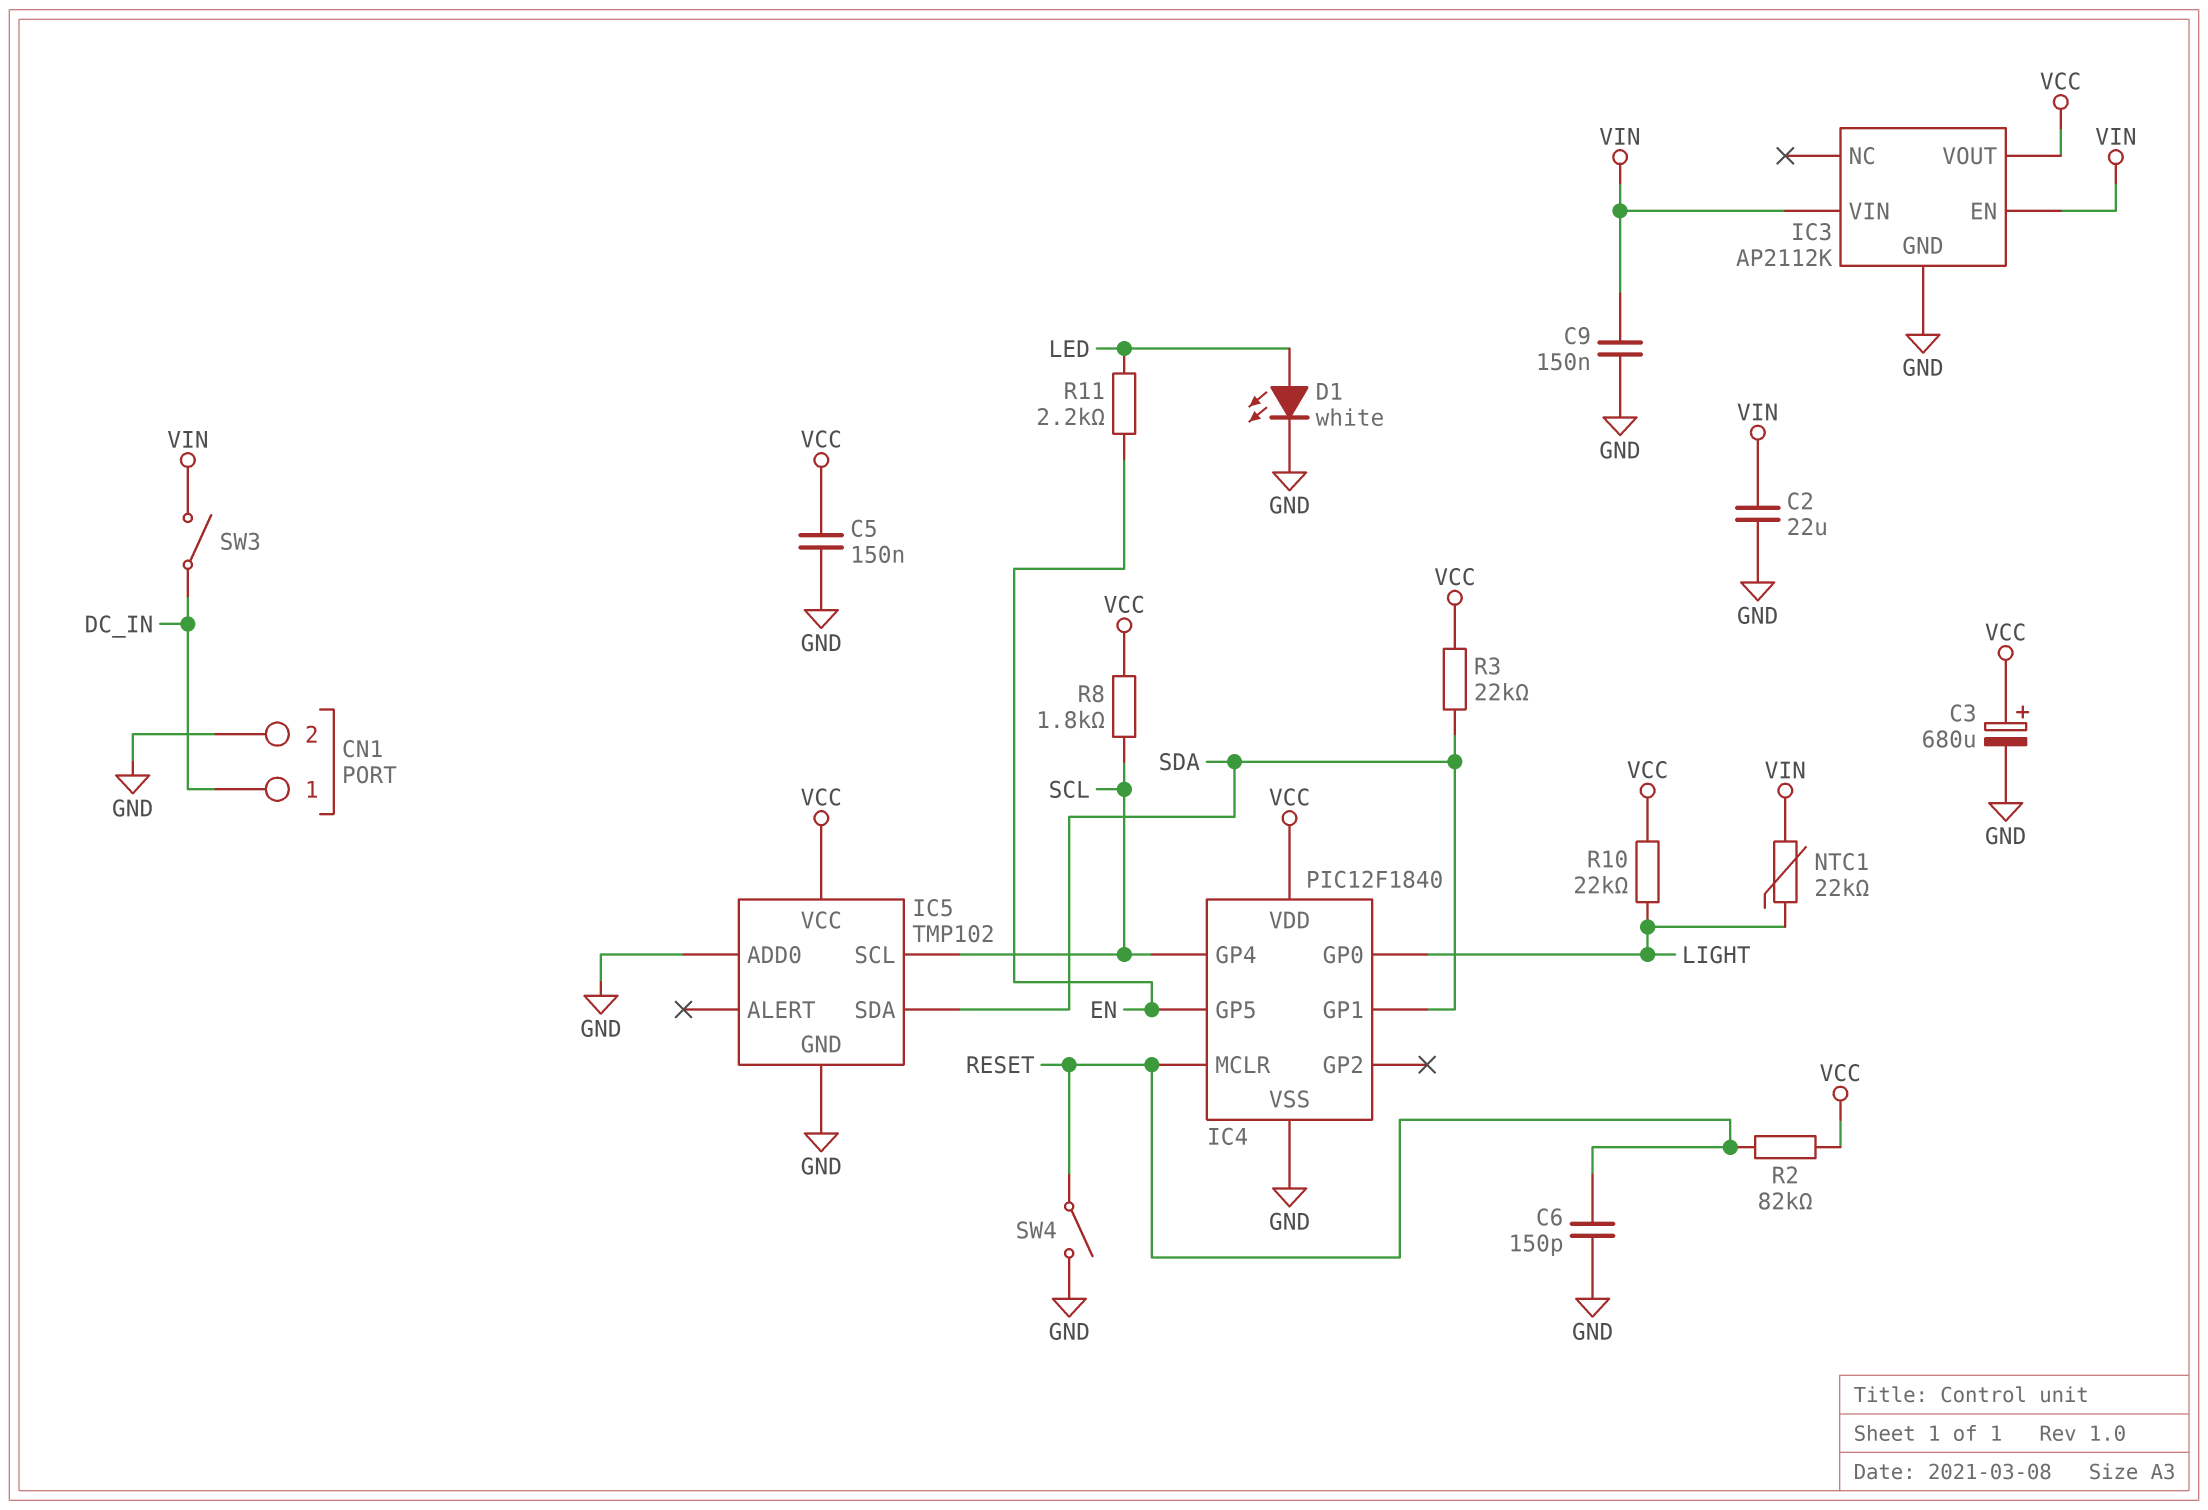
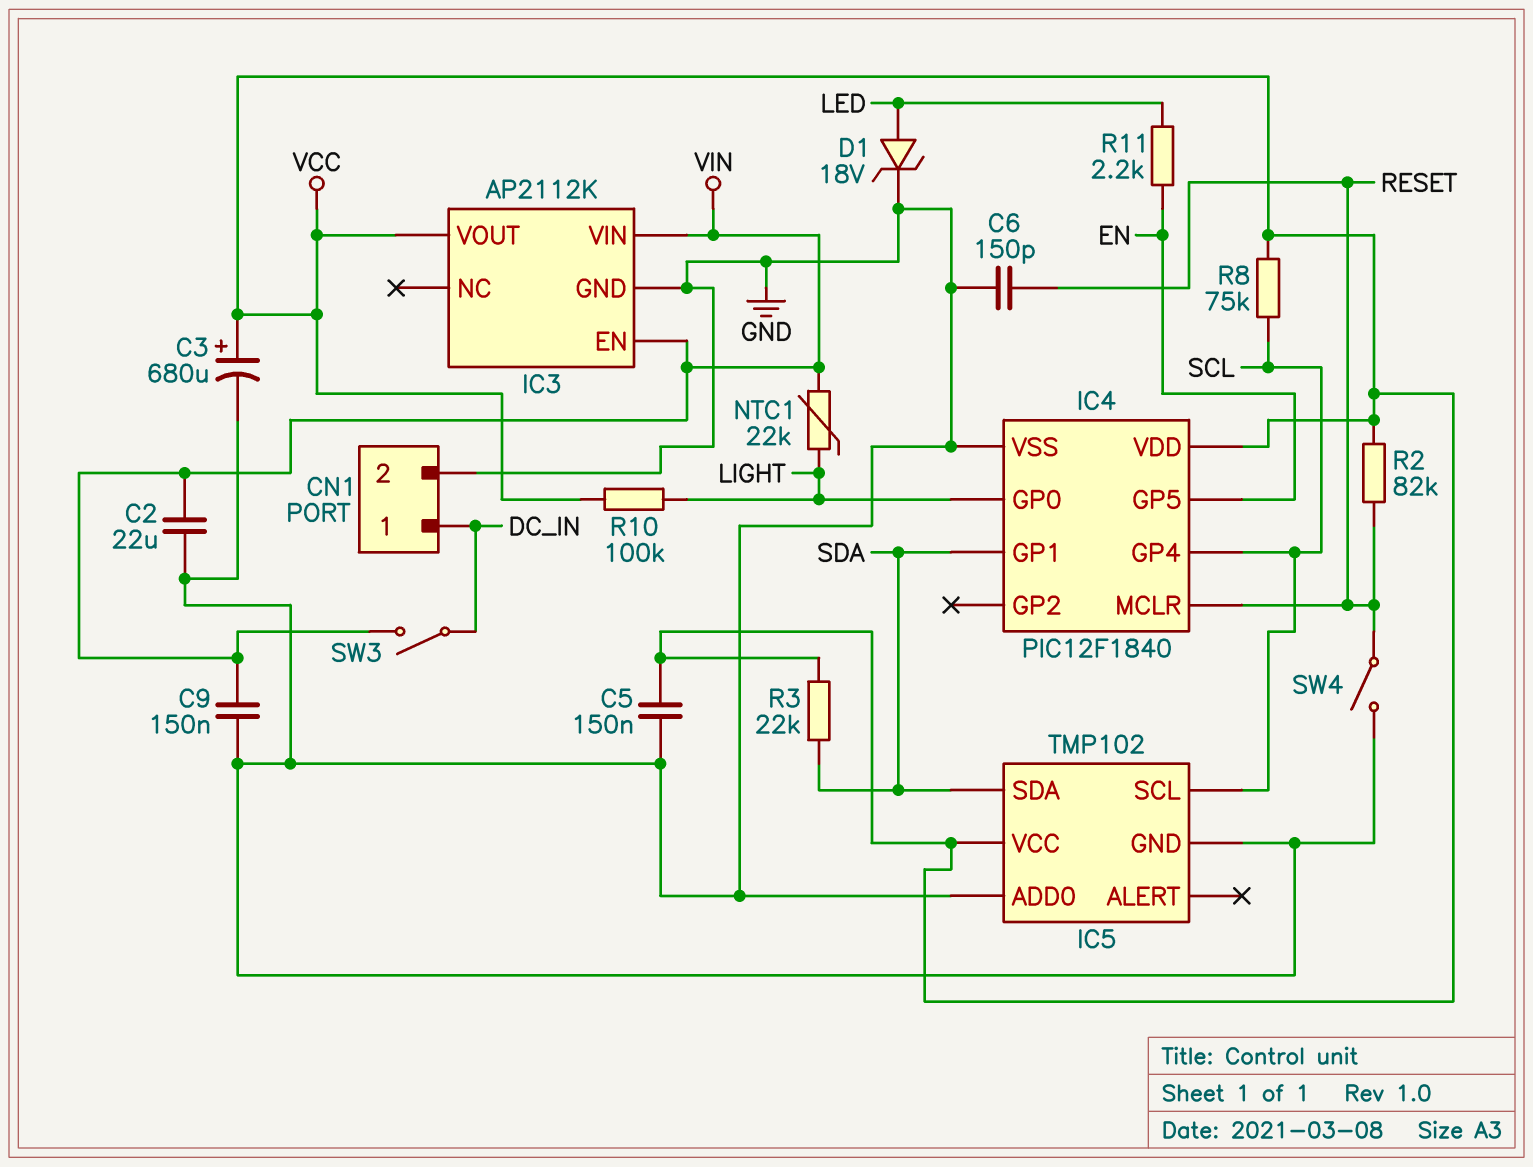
D1: LED white (A LED, K GND) -> zener 18V (A LED, K GND)
R8: 1.8k (SCL, VCC) -> 75k (SCL, VCC)
R10: 22k (LIGHT, VCC) -> 100k (LIGHT, VCC)

